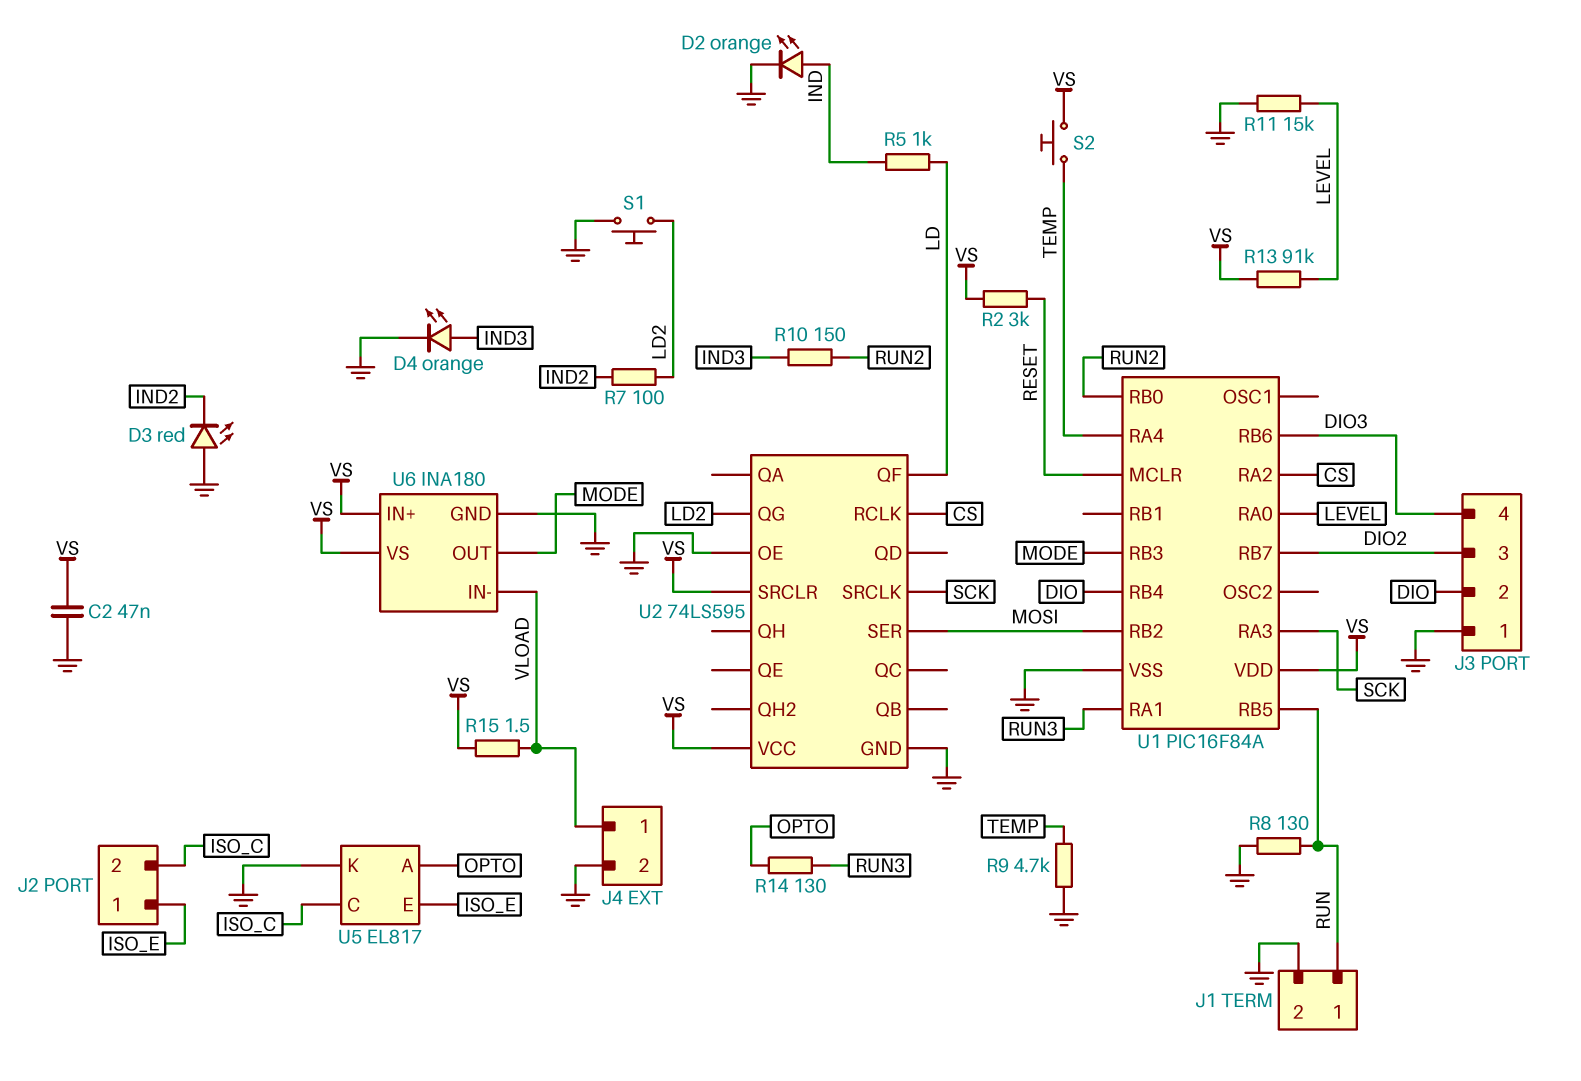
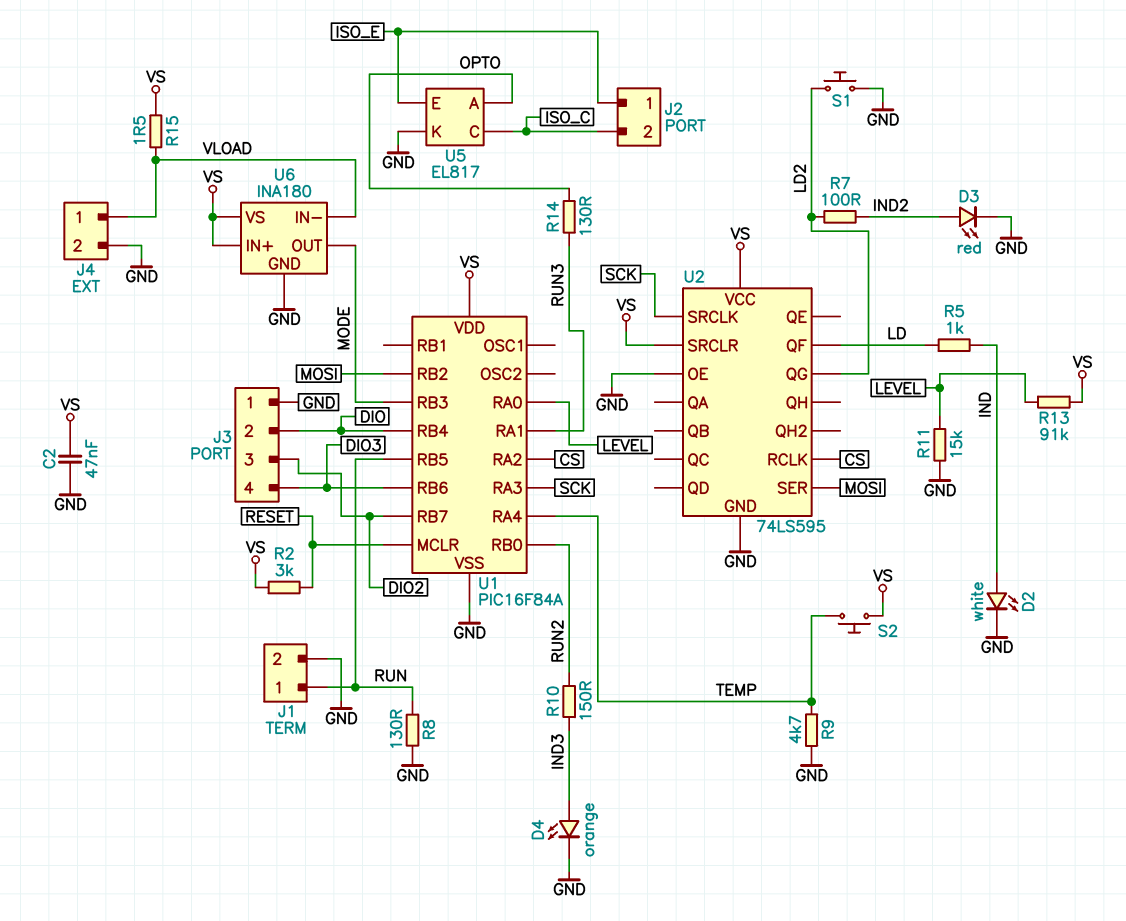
D2: LED orange (A IND, K GND) -> LED white (A IND, K GND)
D3: LED red (A GND, K IND2) -> LED red (A IND2, K GND)

